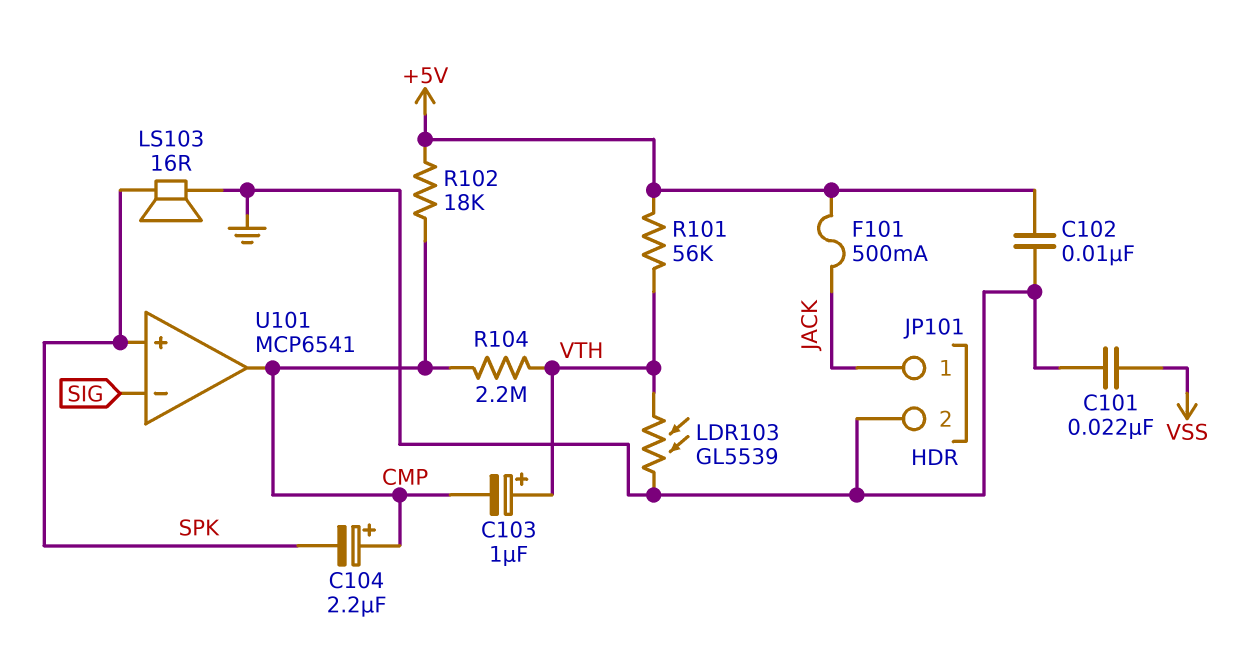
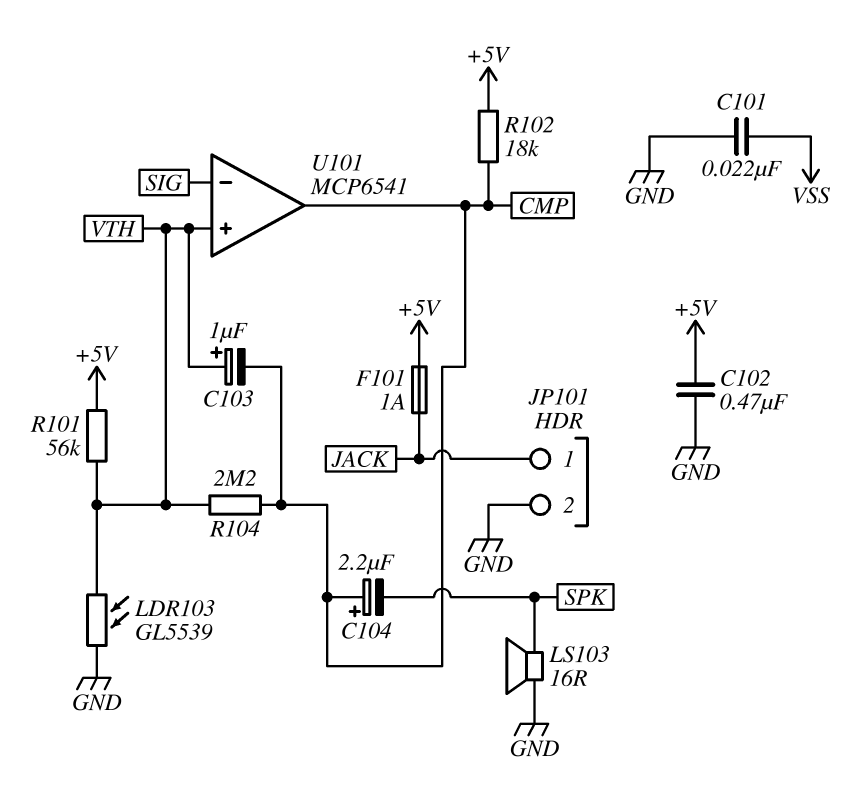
C102: 10nF (+5V, GND) -> 470nF (+5V, GND)
F101: 500mA (+5V, JACK) -> 1A (+5V, JACK)
U101 pin in+: SPK -> VTH

